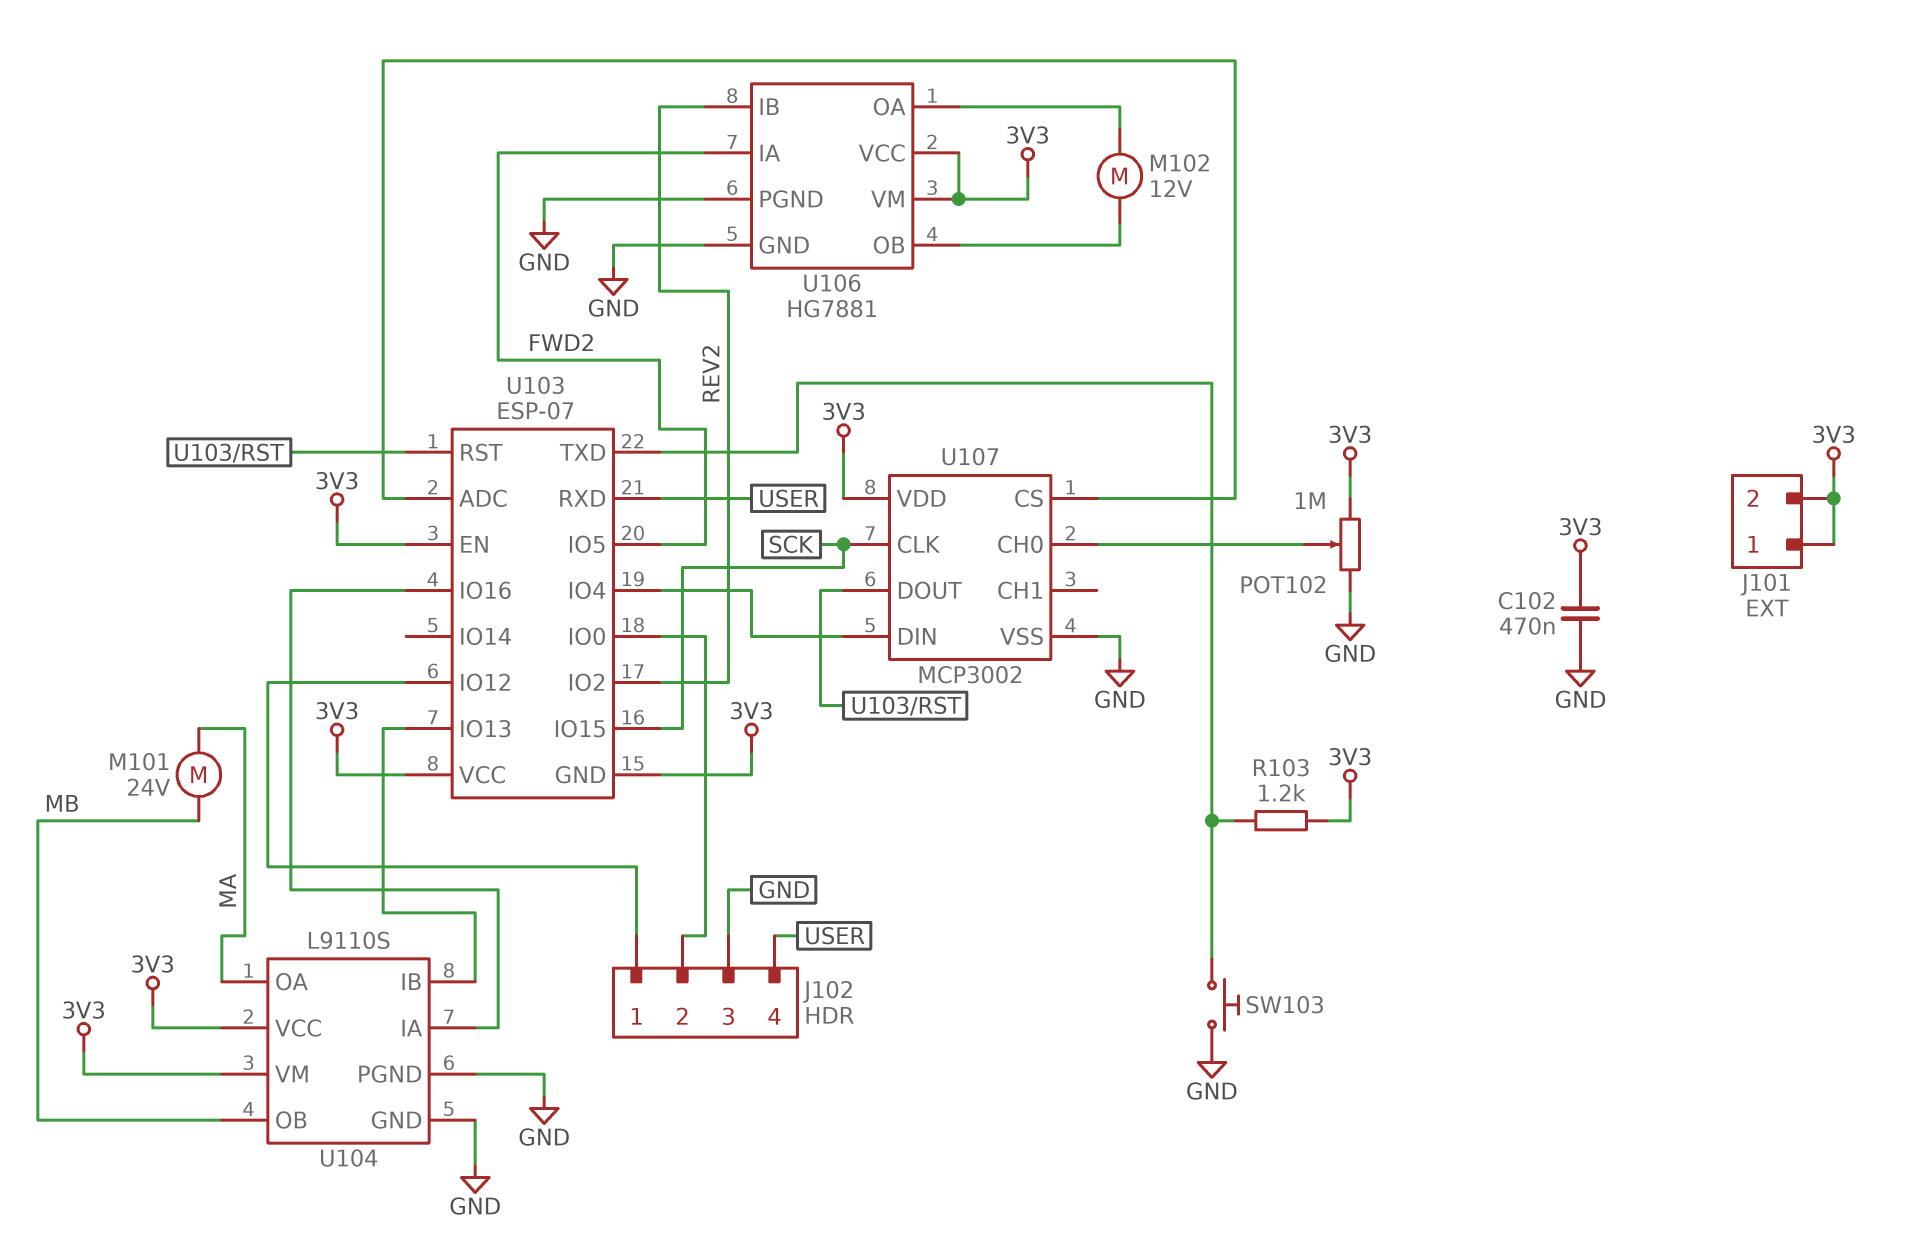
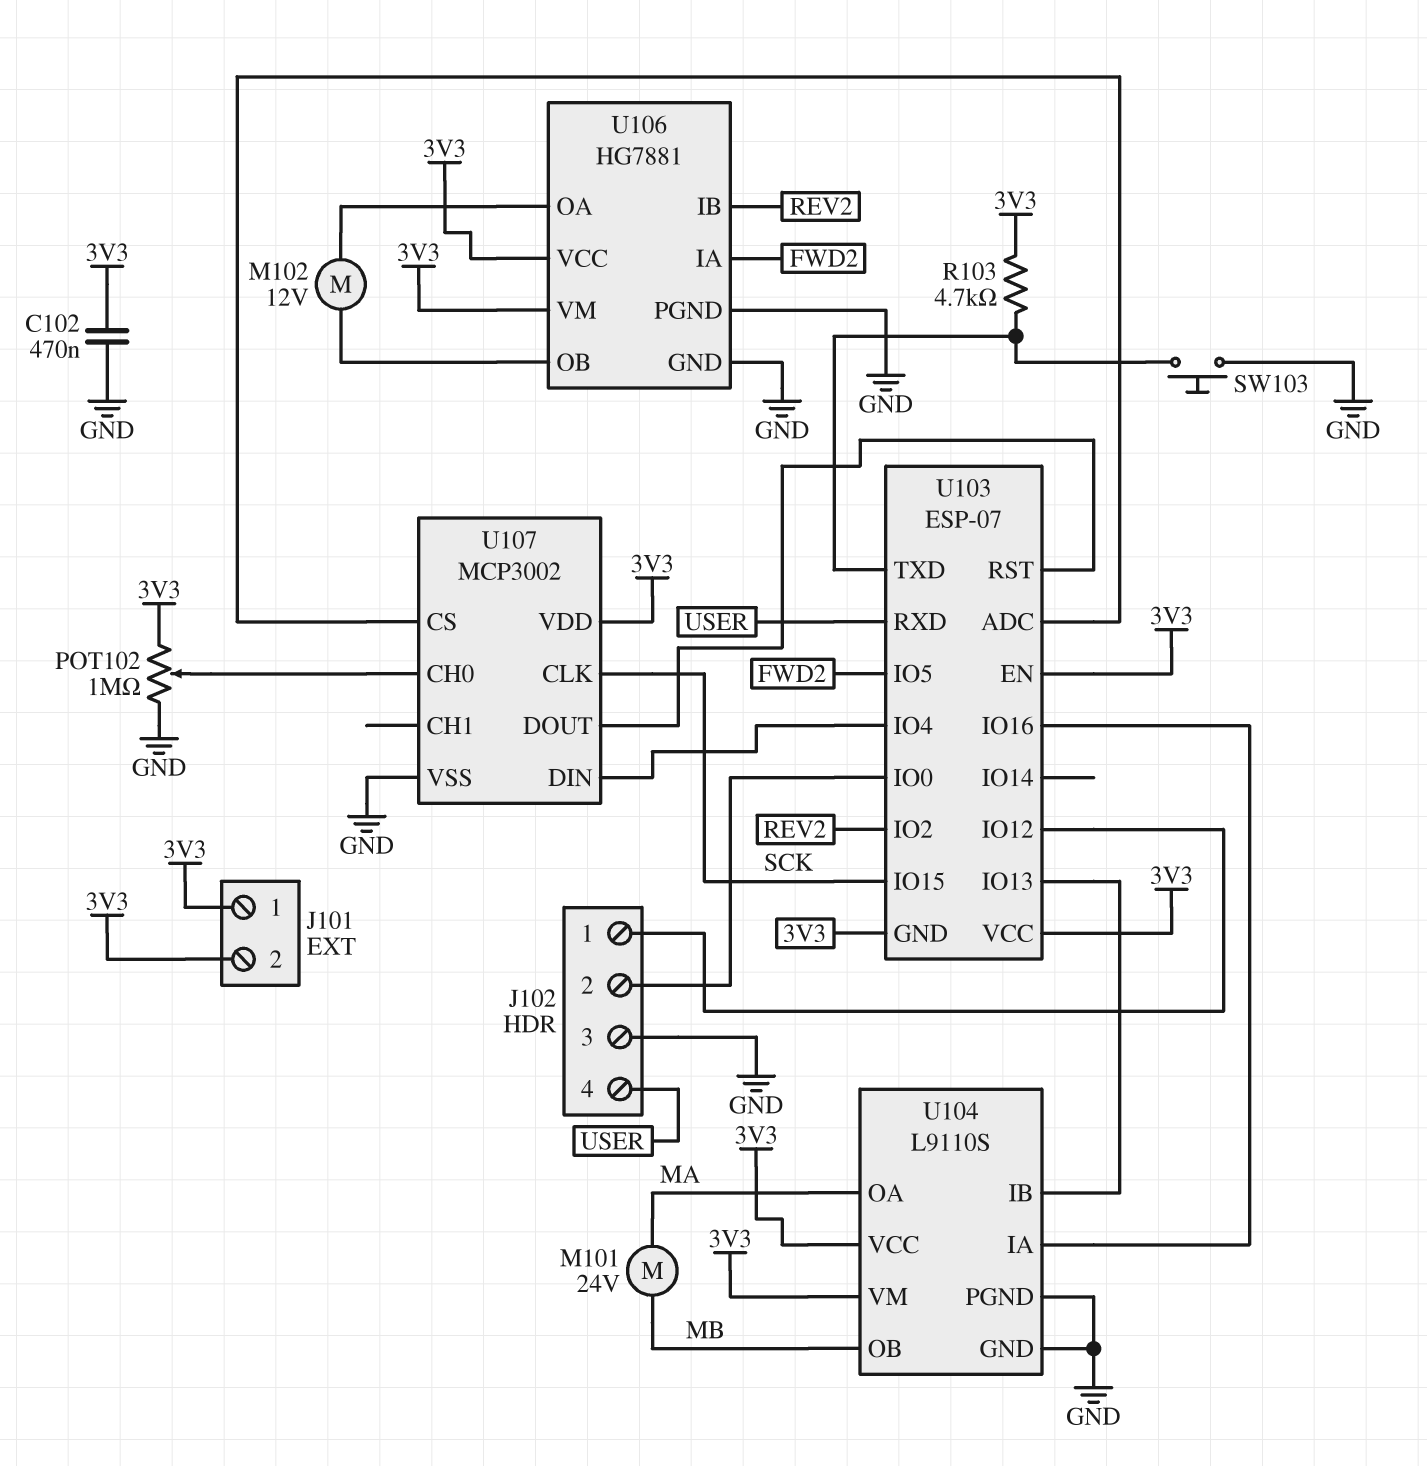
R103: 1.2k (3V3, U103/TXD) -> 4.7k (3V3, U103/TXD)

